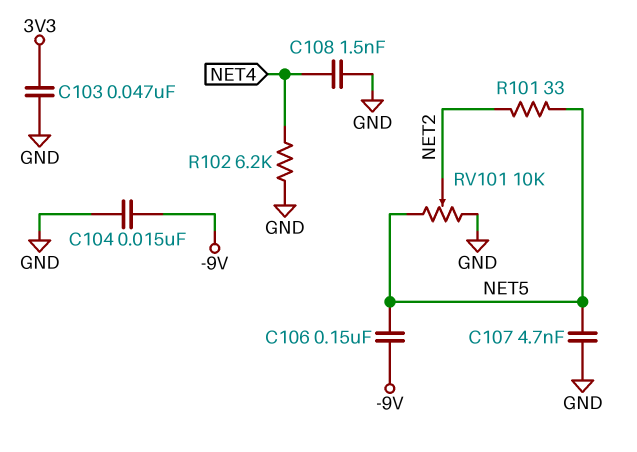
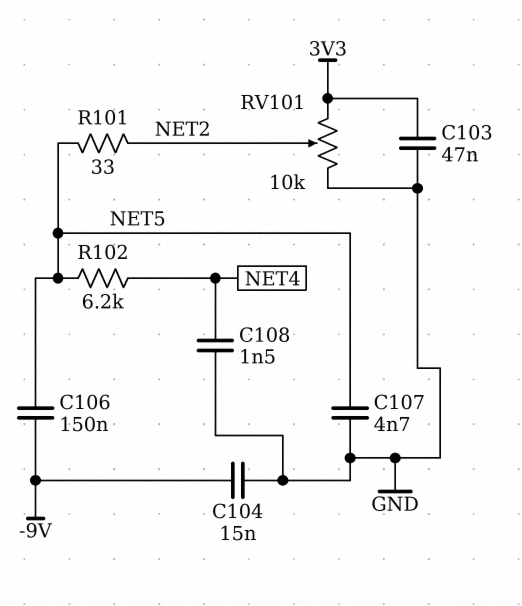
R102: 6.2k (GND, NET4) -> 6.2k (NET4, NET5)
RV101: 10k (GND, NET5, wiper NET2) -> 10k (3V3, GND, wiper NET2)

